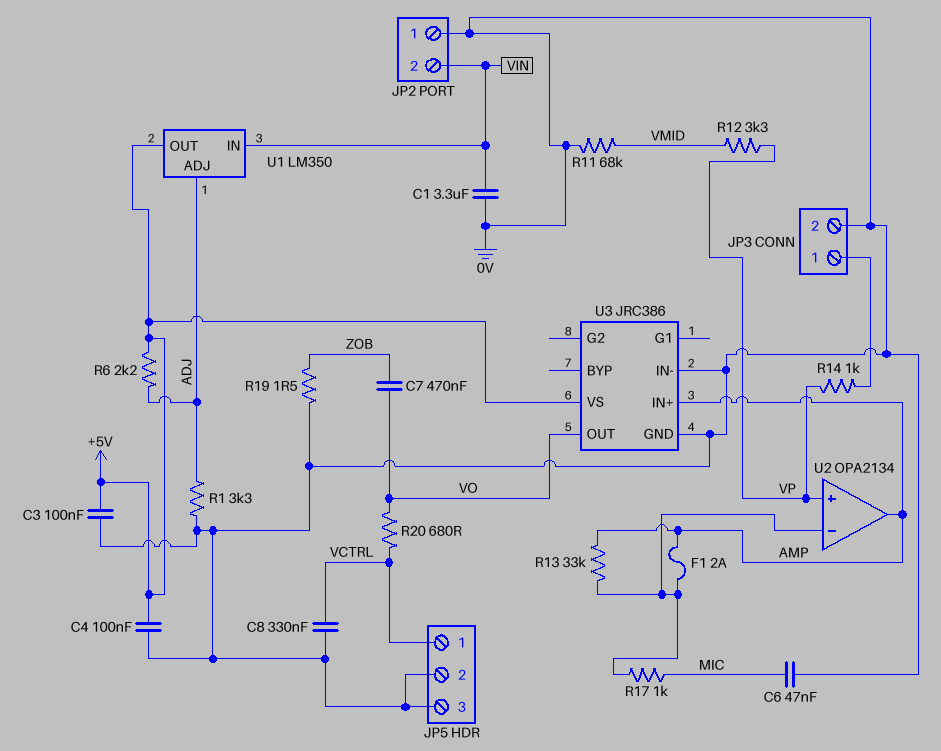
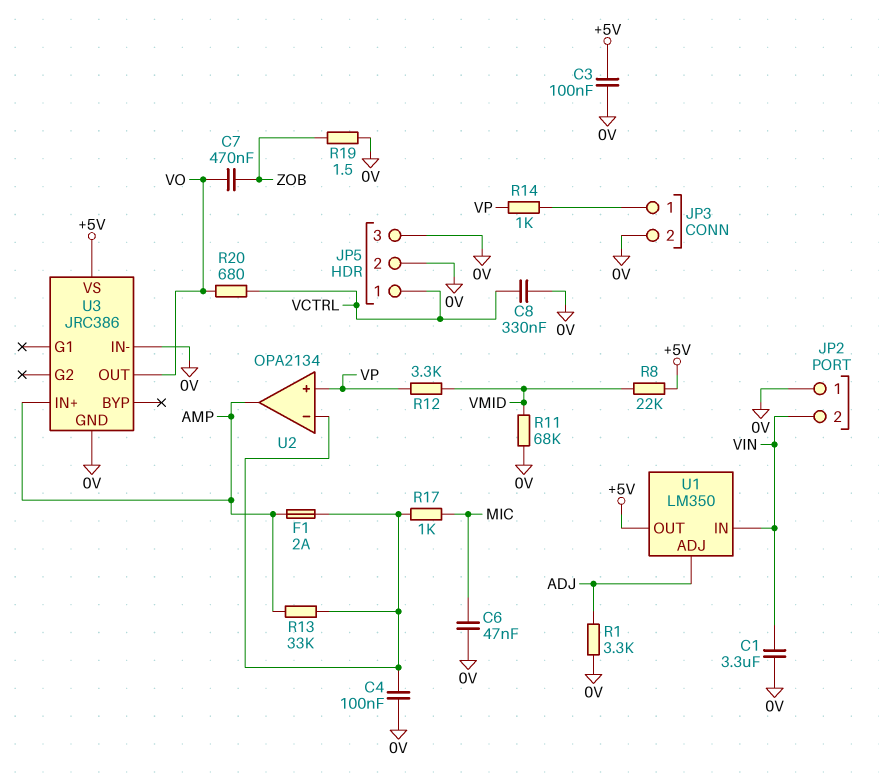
C4: 100nF (+5V, 0V) -> 100nF (0V, U2/in-)
R6: 2.2k (+5V, ADJ) -> none
R8: none -> 22k (+5V, VMID)

